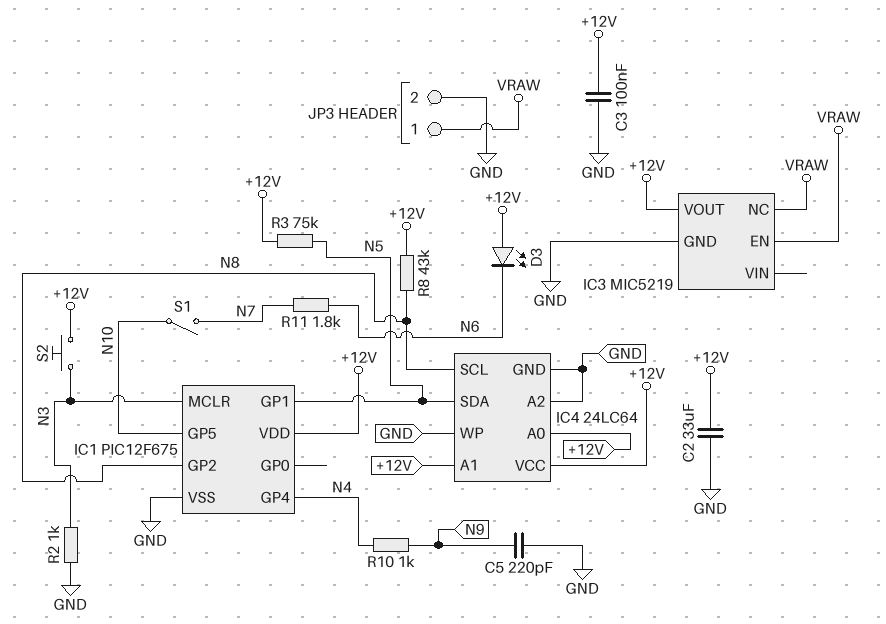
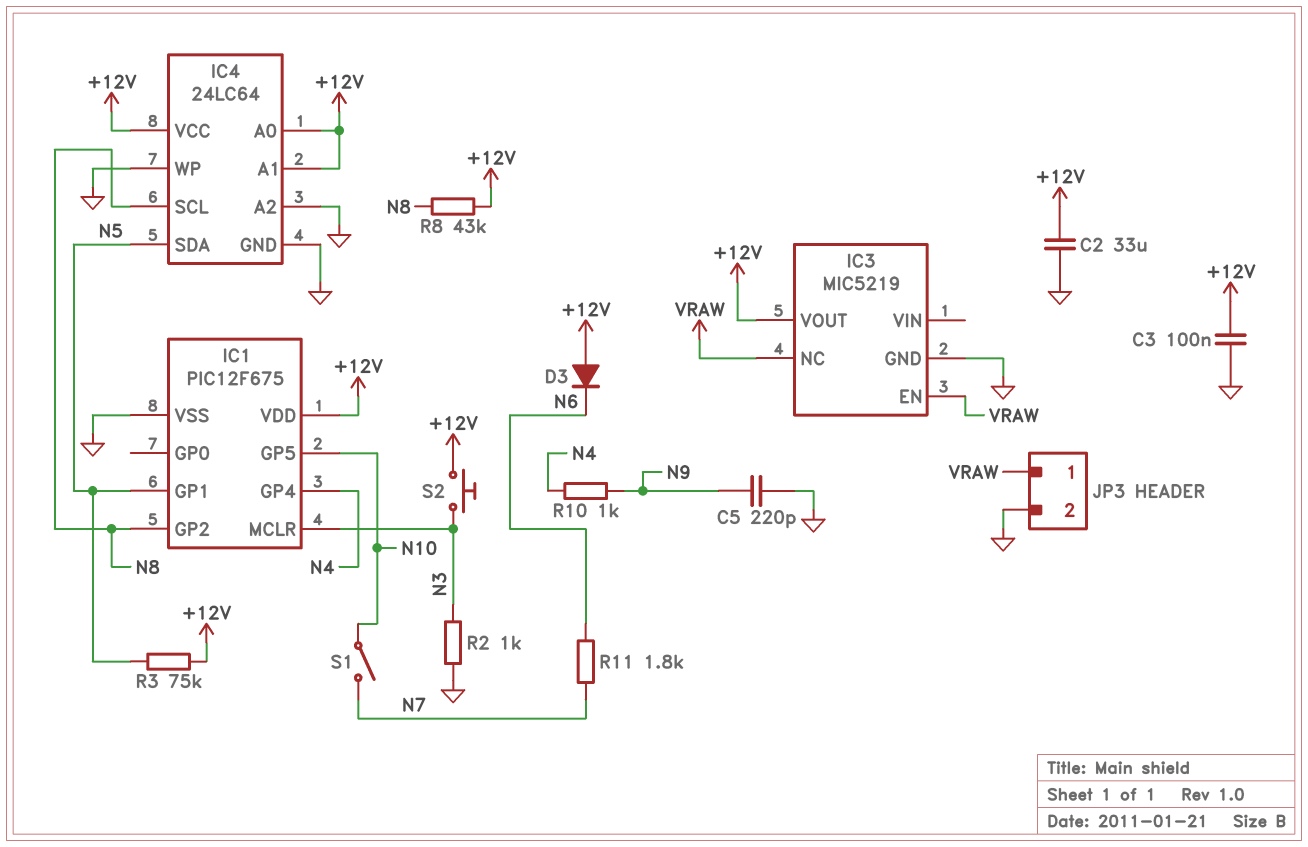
D3: LED (A +12V, K N6) -> diode (A +12V, K N6)

